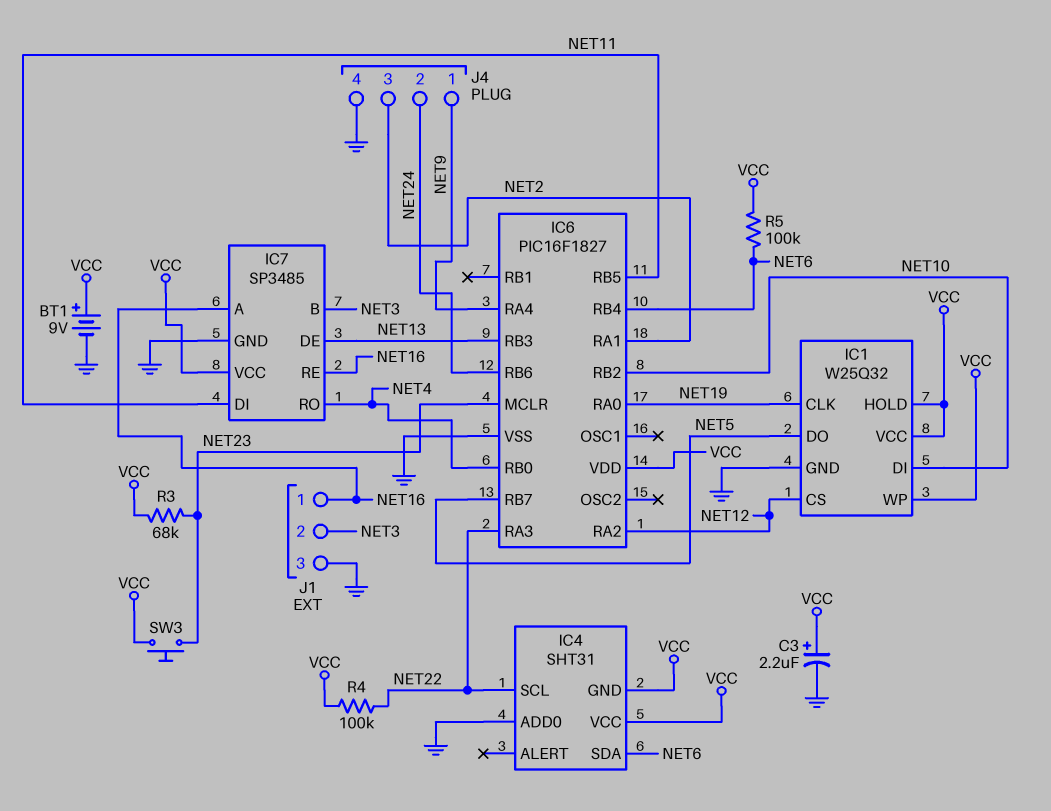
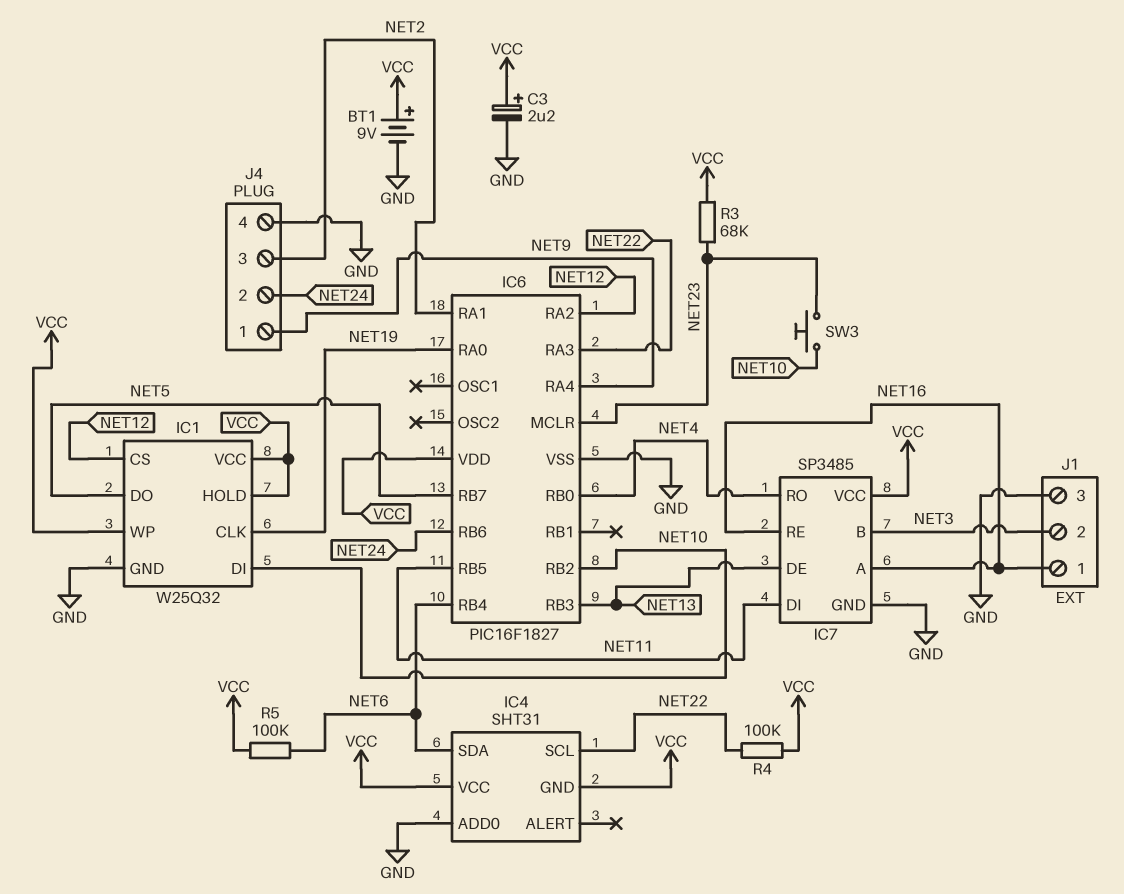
SW3: button (NET23, VCC) -> button (NET10, NET23)

